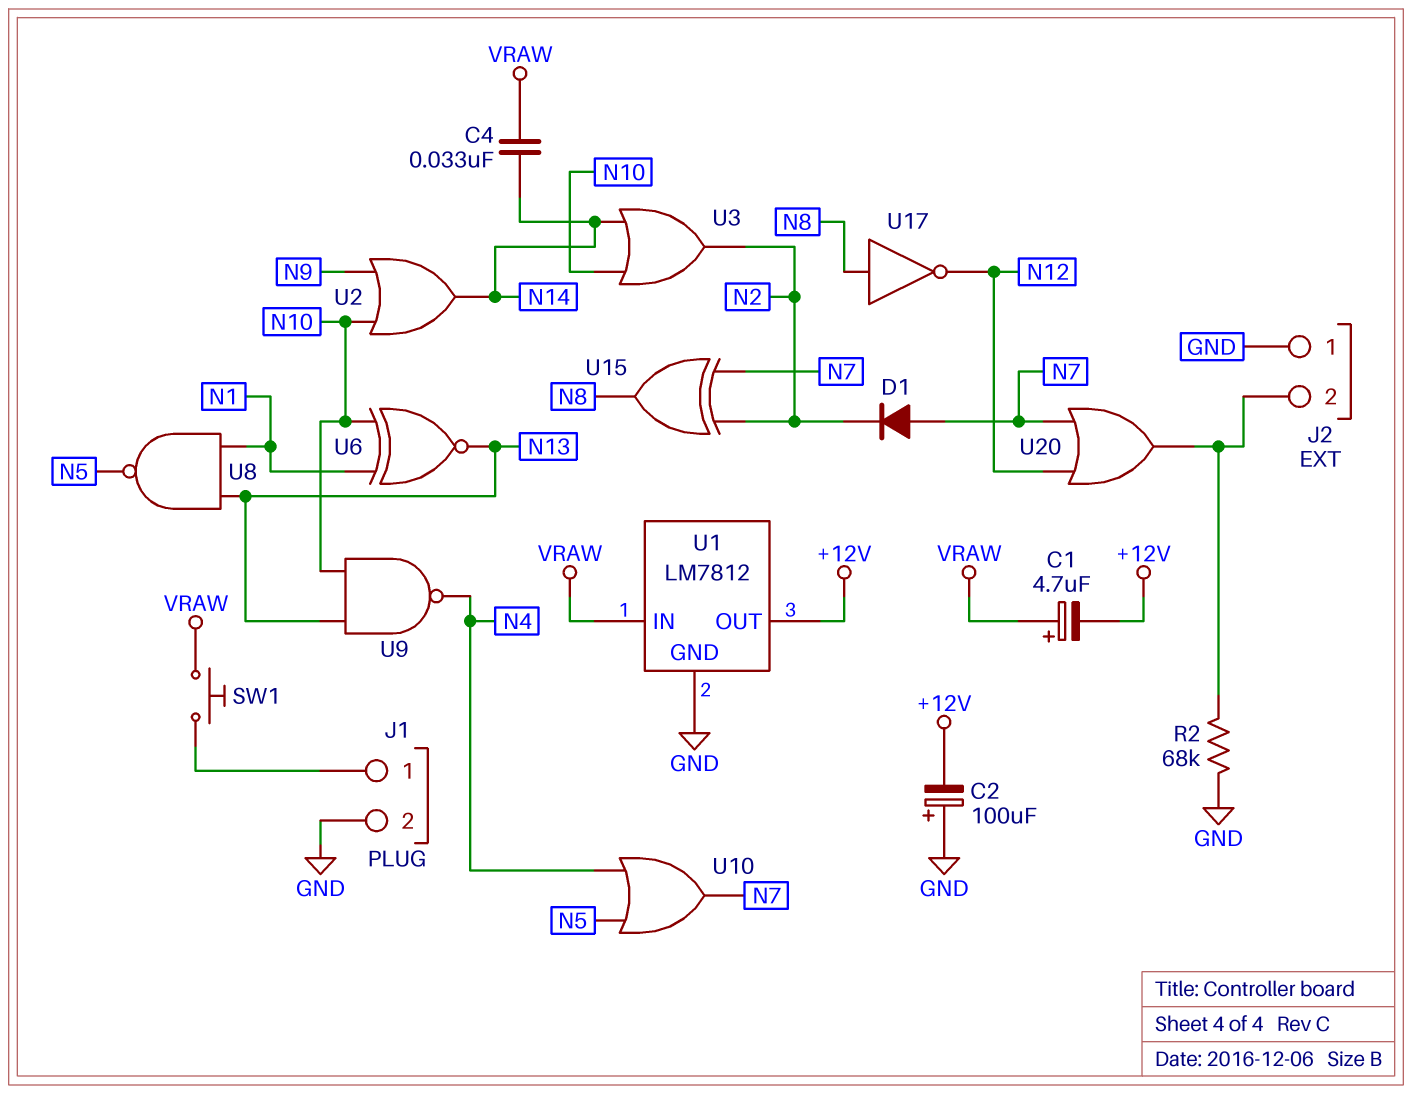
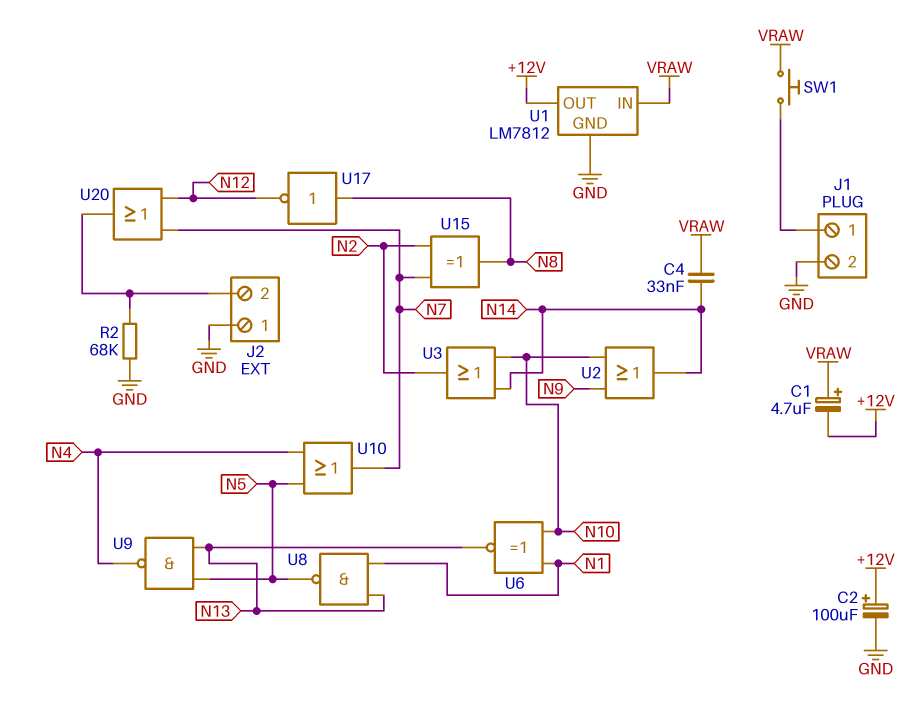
C2: 100uF (plus GND, minus +12V) -> 100uF (plus +12V, minus GND)
D1: diode (A N7, K N2) -> none
U9: NAND (in N10, in N13, out N4) -> NAND (in N5, in N13, out N4)

